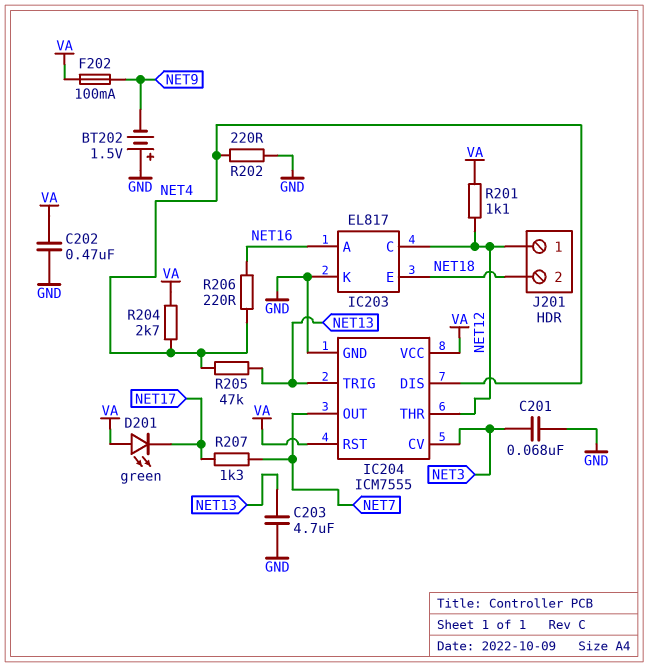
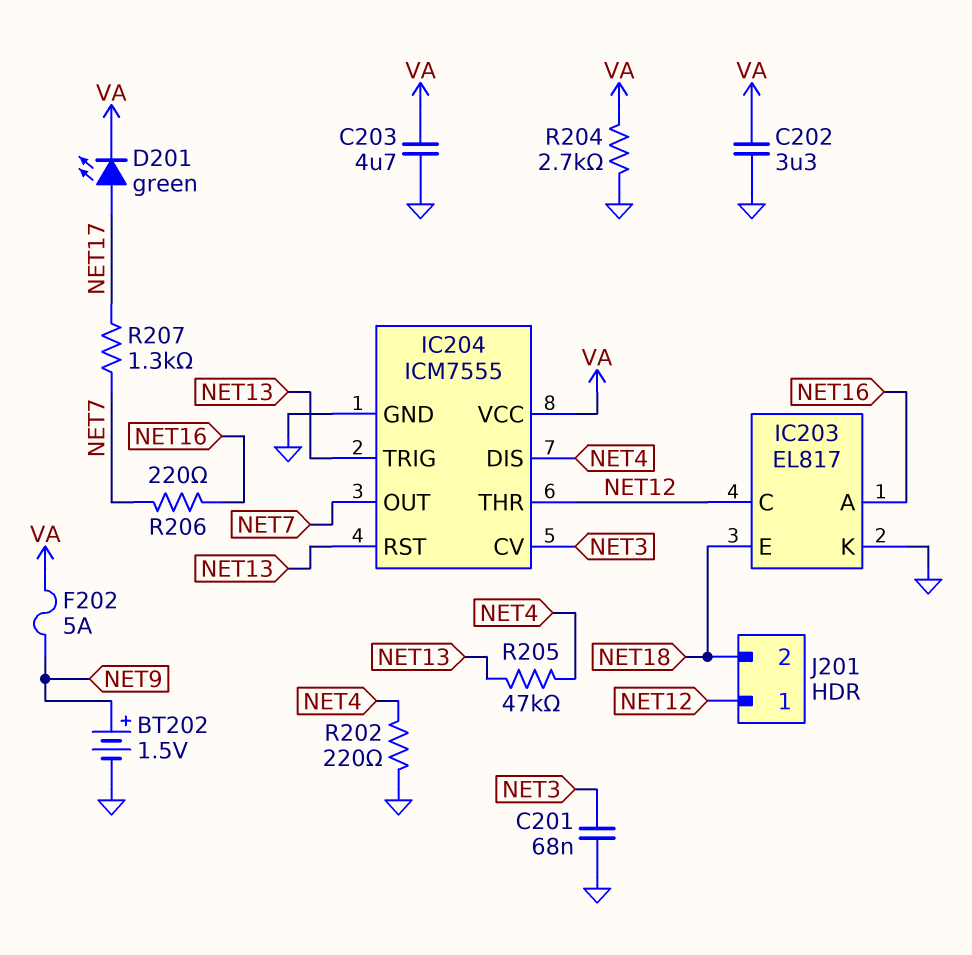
BT202: 1.5V (plus GND, minus NET9) -> 1.5V (plus NET9, minus GND)
C202: 470nF (GND, VA) -> 3.3uF (GND, VA)
C203: 4.7uF (GND, NET13) -> 4.7uF (GND, VA)
D201: LED green (A VA, K NET17) -> LED green (A NET17, K VA)
F202: 100mA (NET9, VA) -> 5A (NET9, VA)
IC204 pin RST: VA -> NET13
R201: 1.1k (NET12, VA) -> none
R204: 2.7k (NET4, VA) -> 2.7k (GND, VA)
R206: 220 (NET4, NET16) -> 220 (NET7, NET16)

